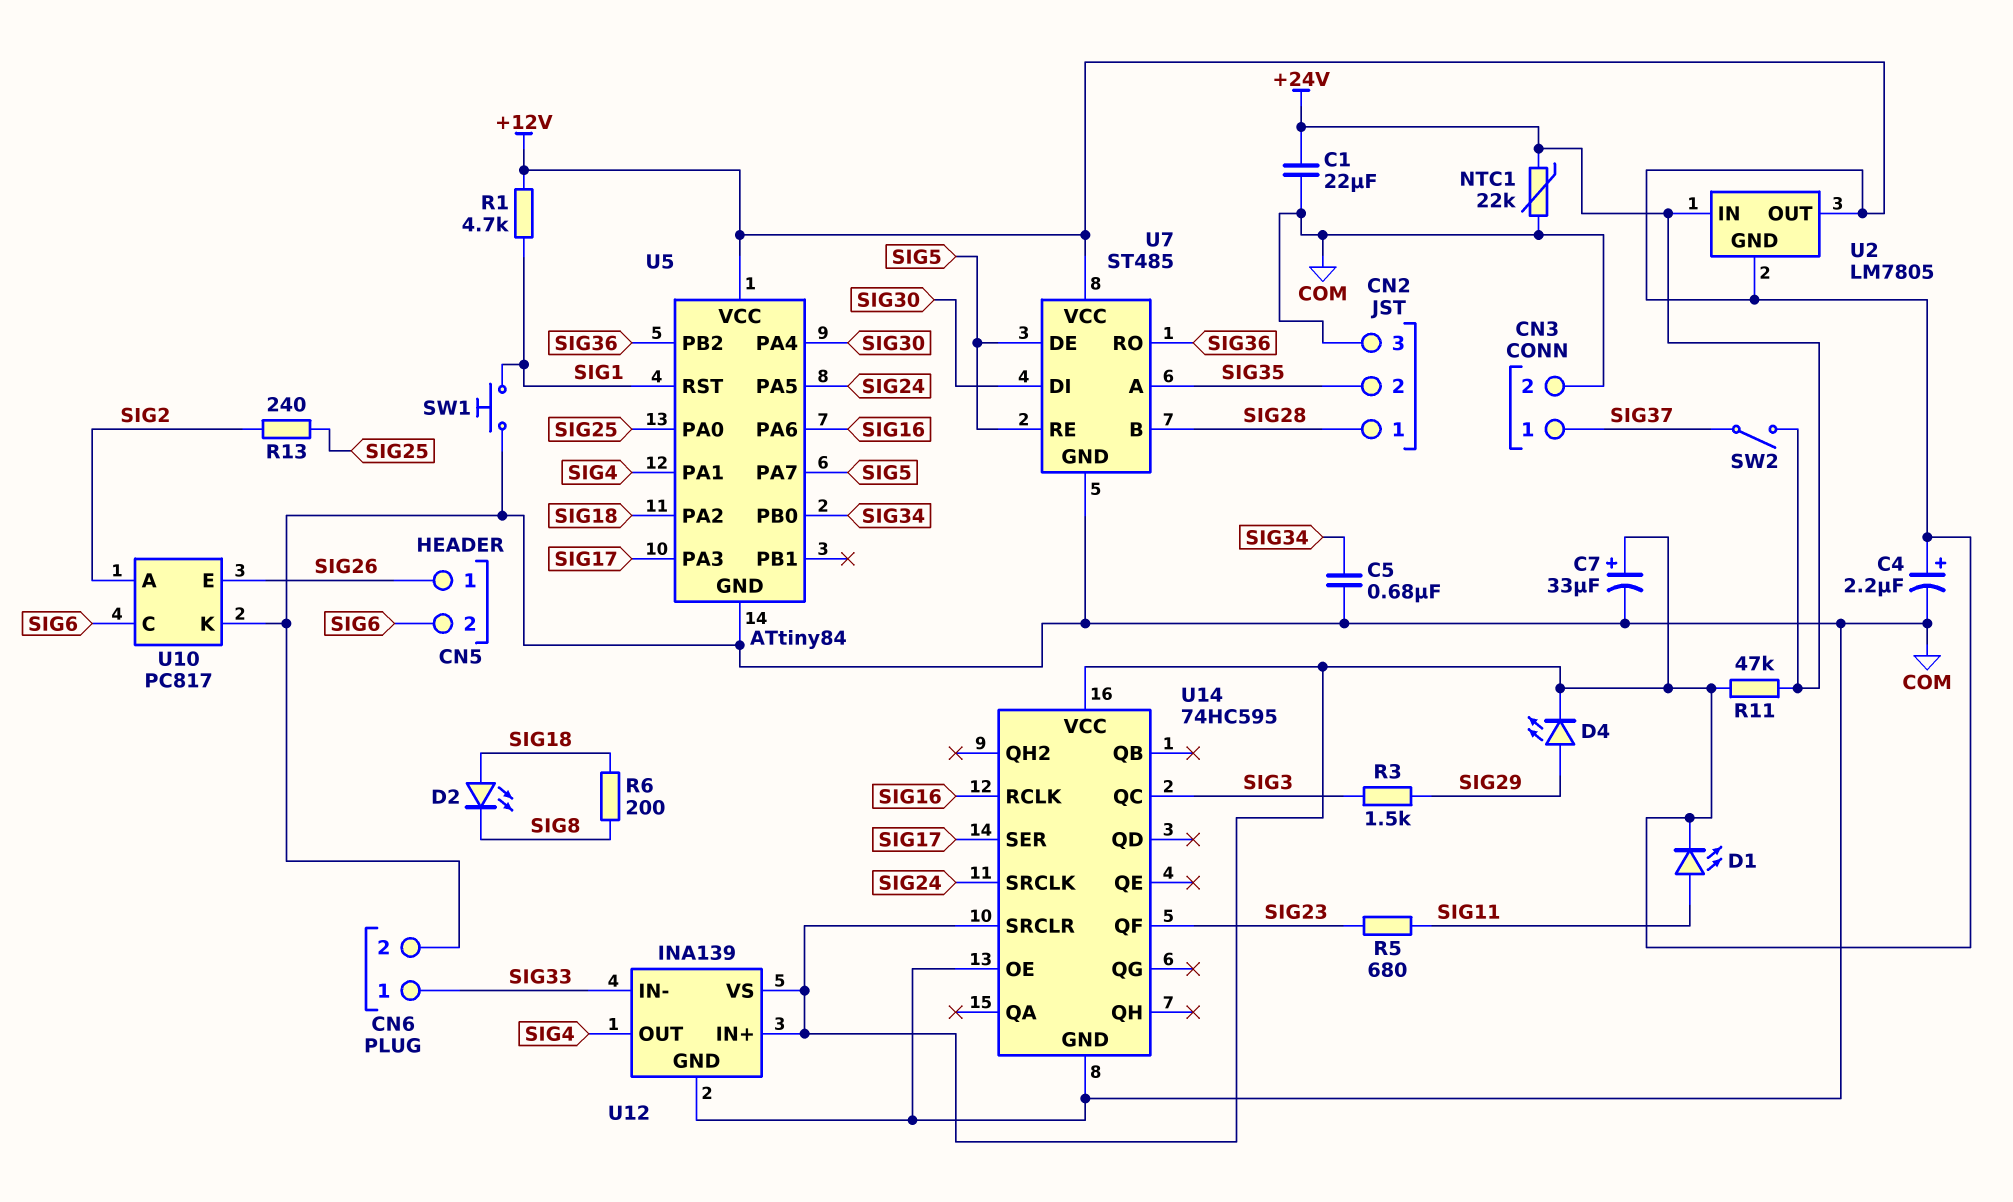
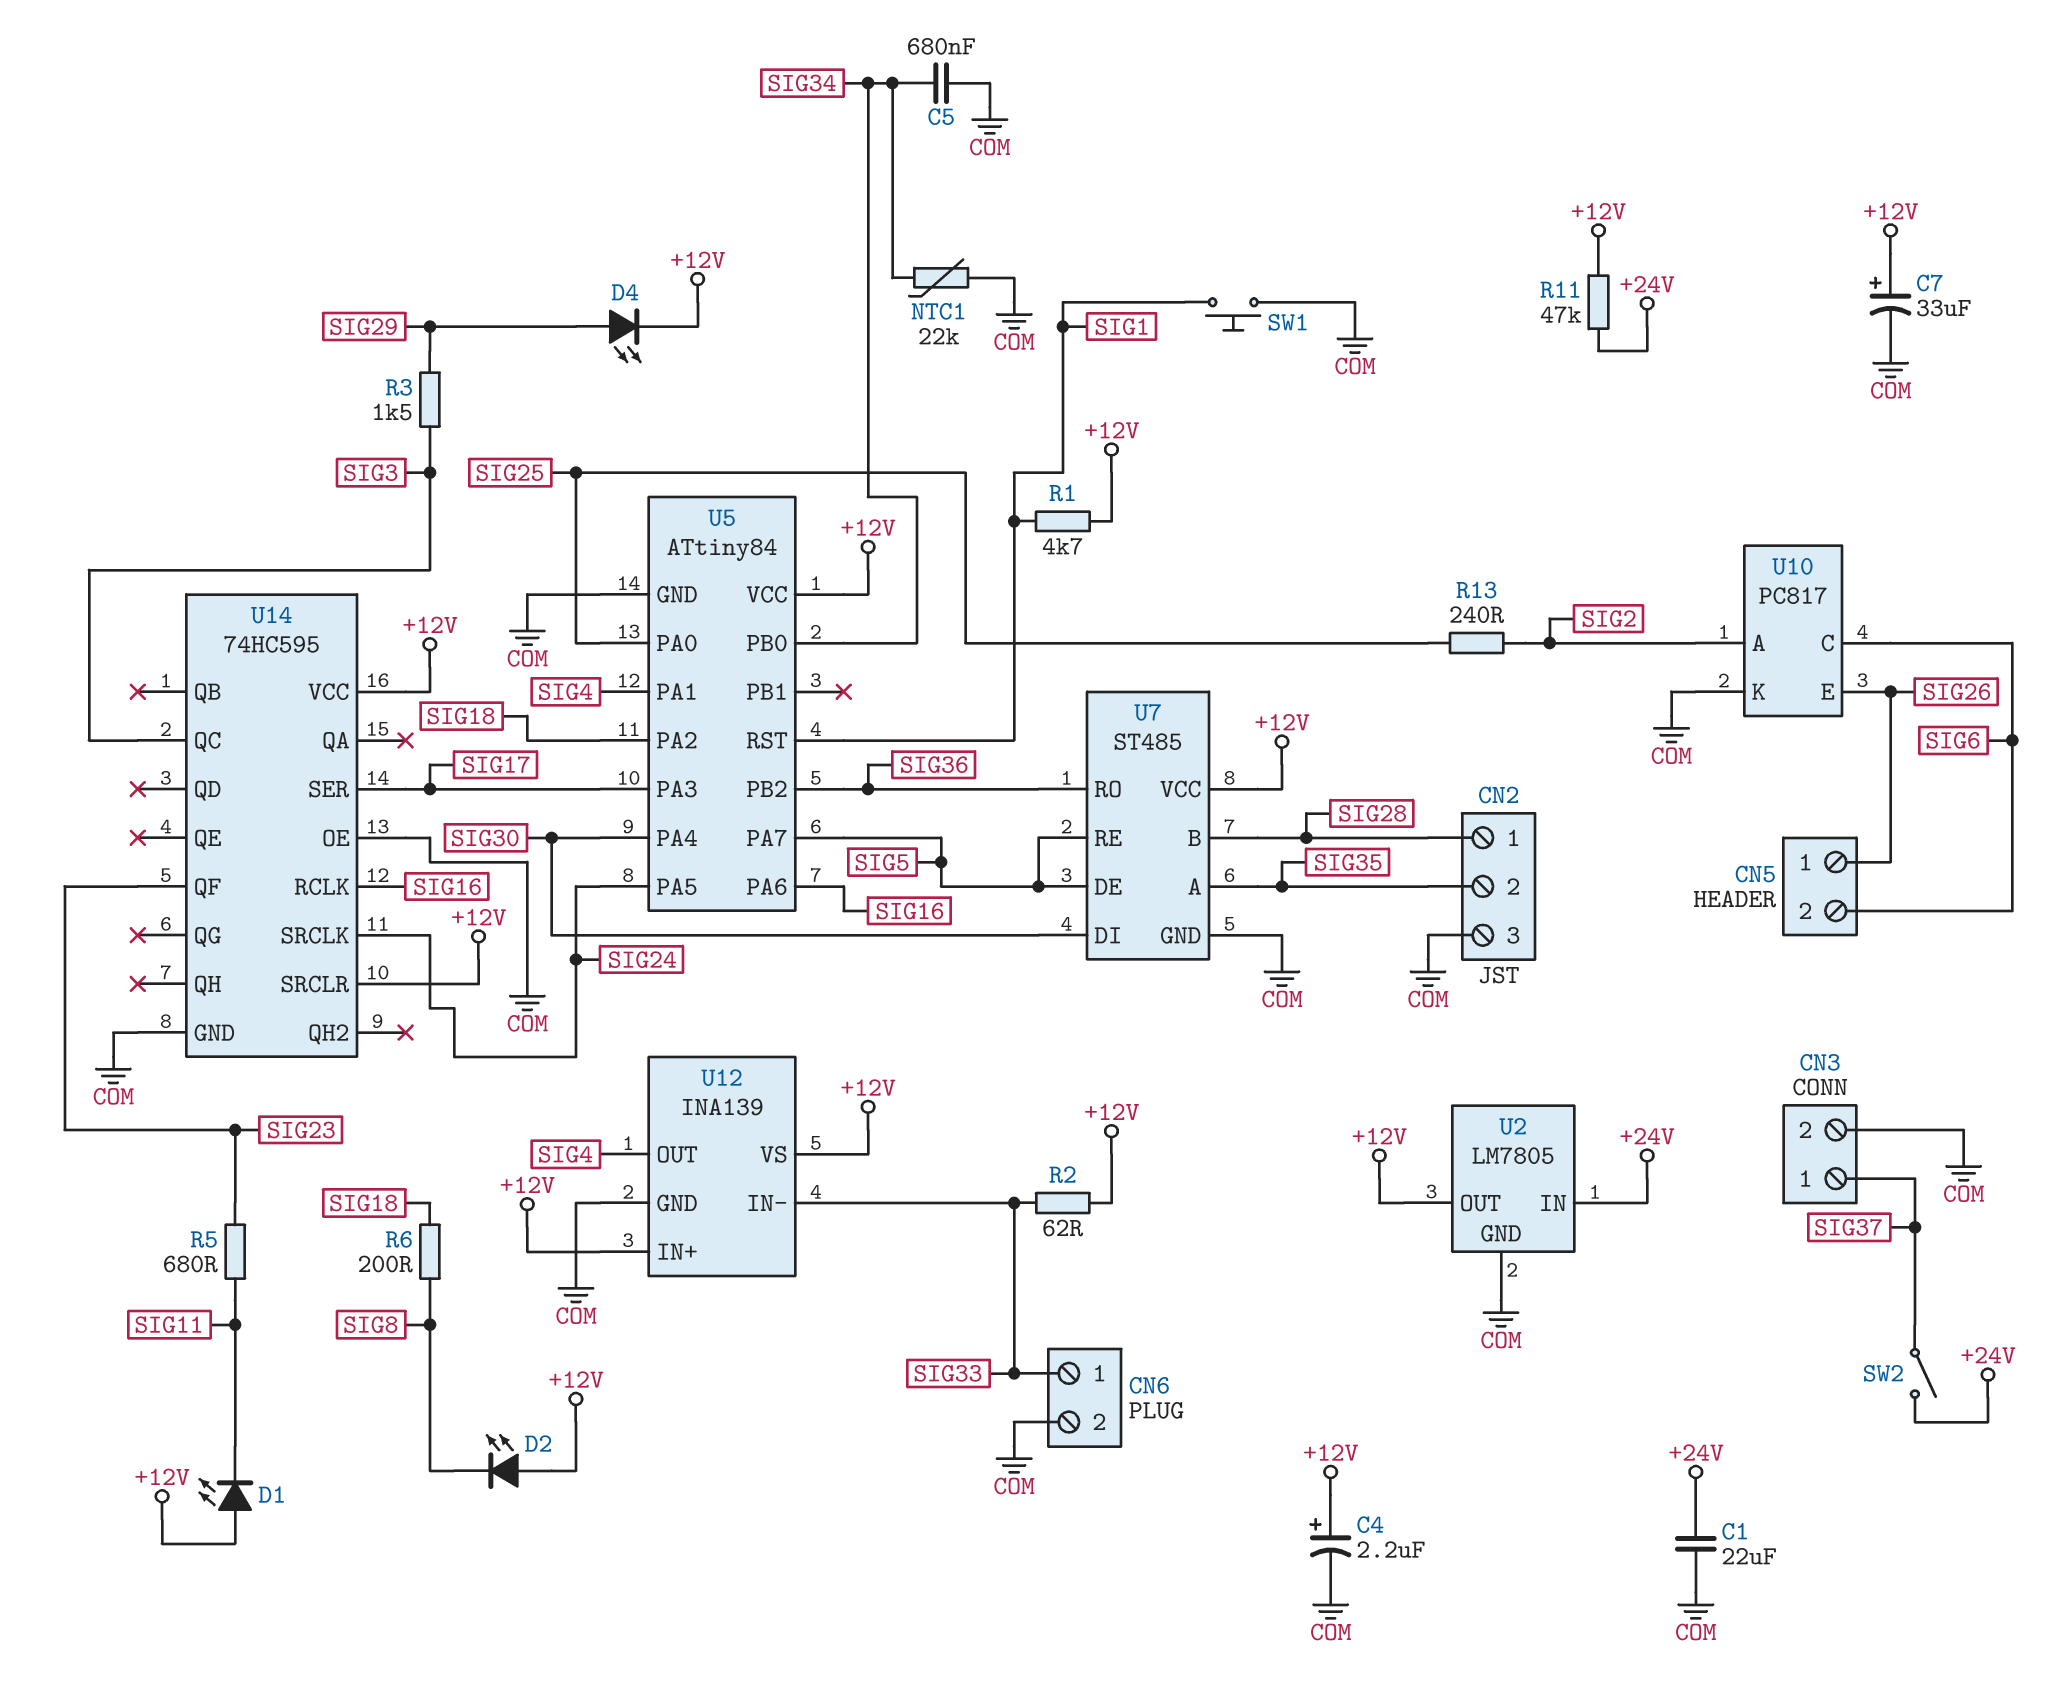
D1: LED (A SIG11, K +12V) -> LED (A +12V, K SIG11)
D2: LED (A SIG18, K SIG8) -> LED (A +12V, K SIG8)
NTC1: 22k (+24V, COM) -> 22k (COM, SIG34)
R2: none -> 62 (+12V, SIG33)
U2 pin GND: +12V -> COM

